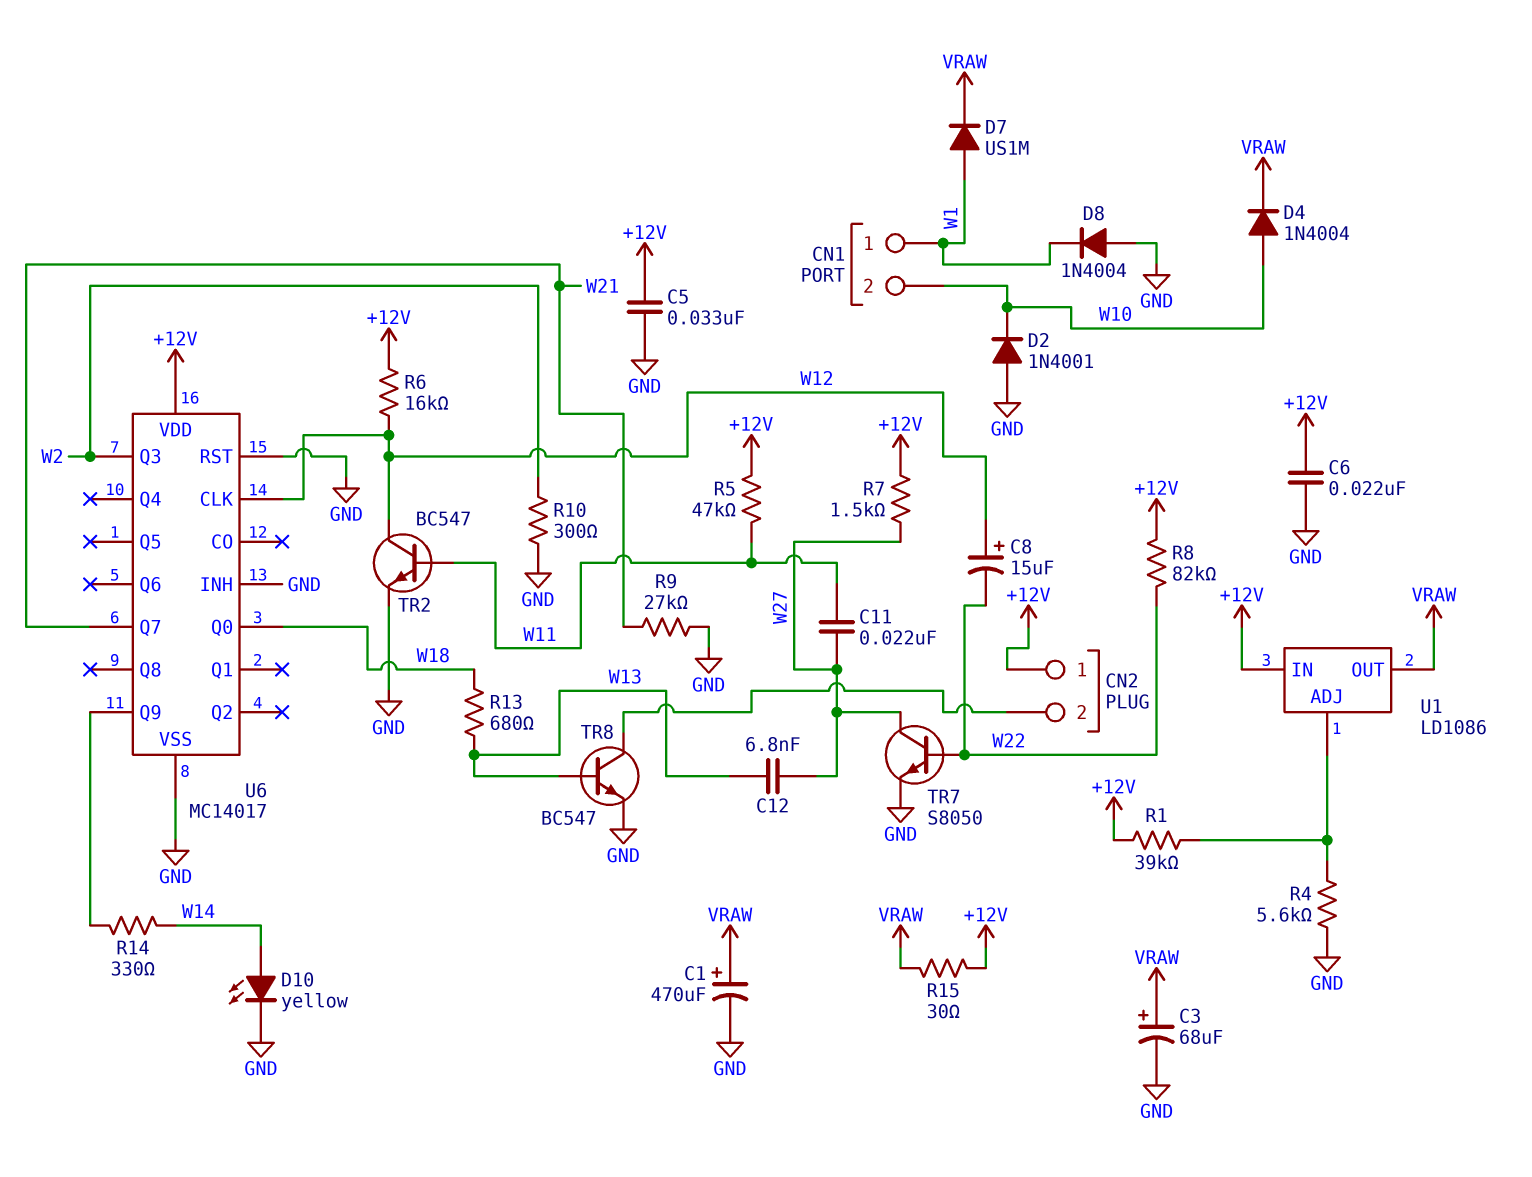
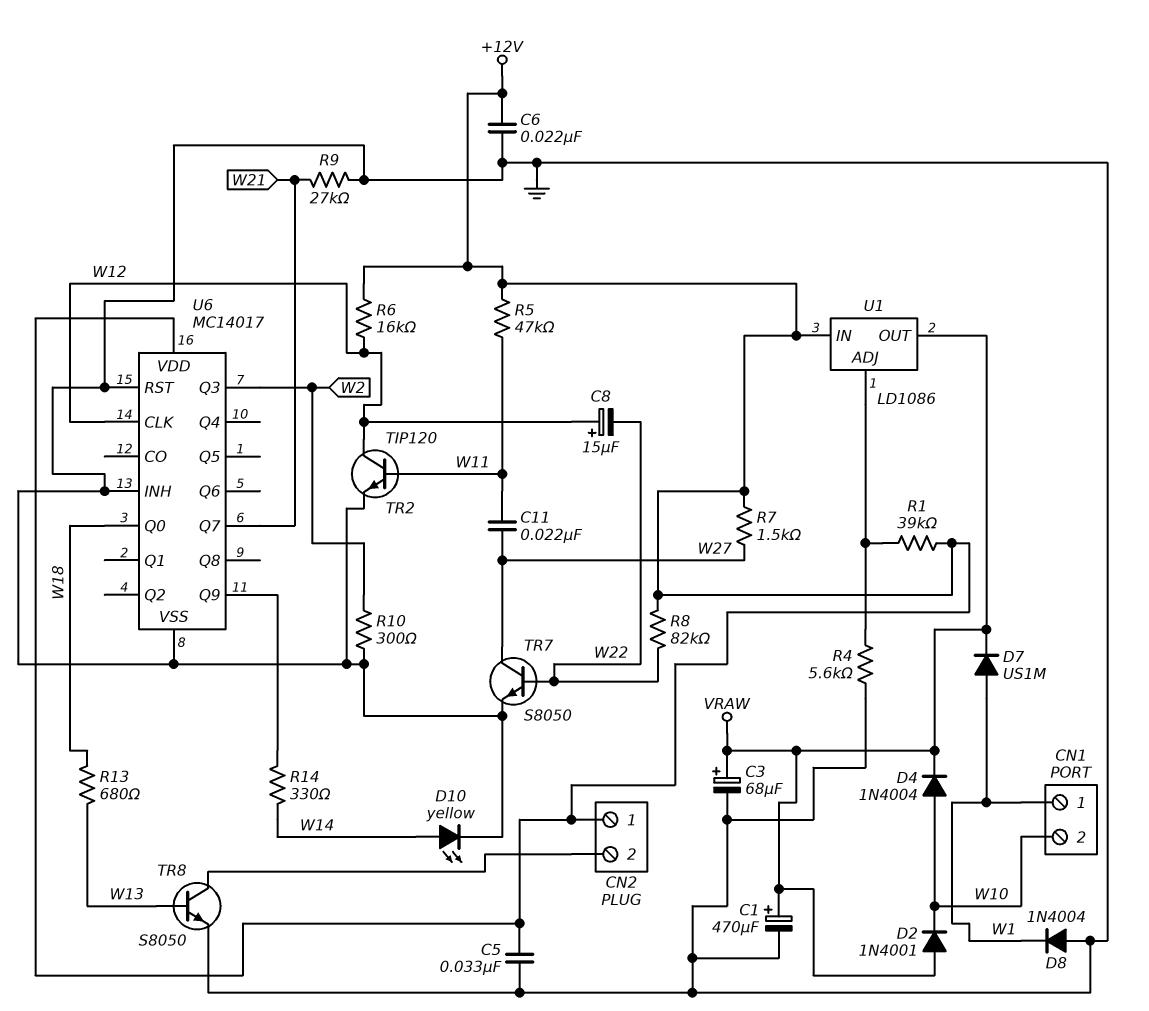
C12: 6.8nF (W13, W27) -> none
D2: diode 1N4001 (A GND, K W10) -> diode 1N4001 (A VRAW, K W10)
R15: 30 (+12V, VRAW) -> none
TR2: NPN BC547 (B W11, C W12, E GND) -> NPN TIP120 (B W11, C W12, E GND)
TR8: NPN BC547 (B W13, C CN2/2, E GND) -> NPN S8050 (B W13, C CN2/2, E GND)

